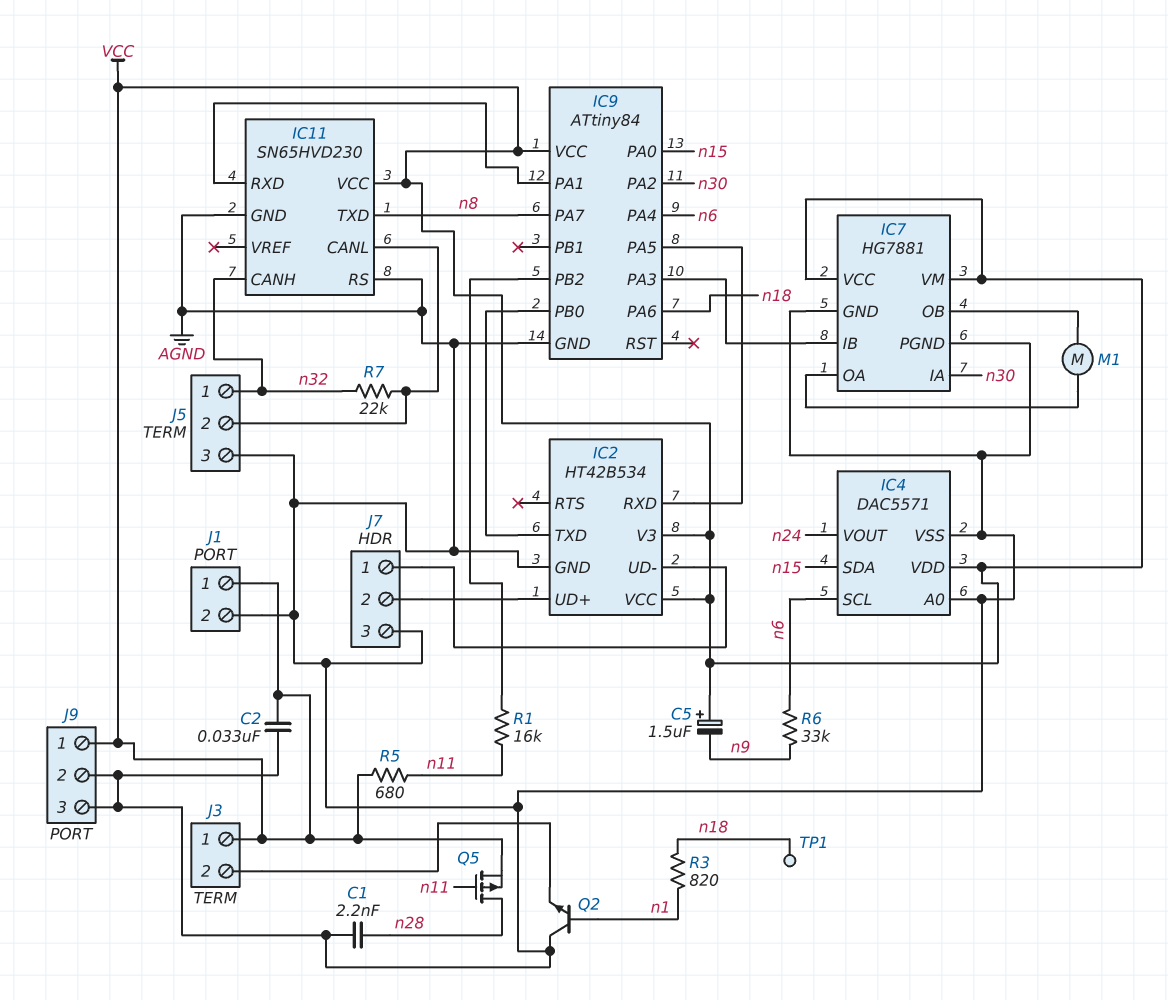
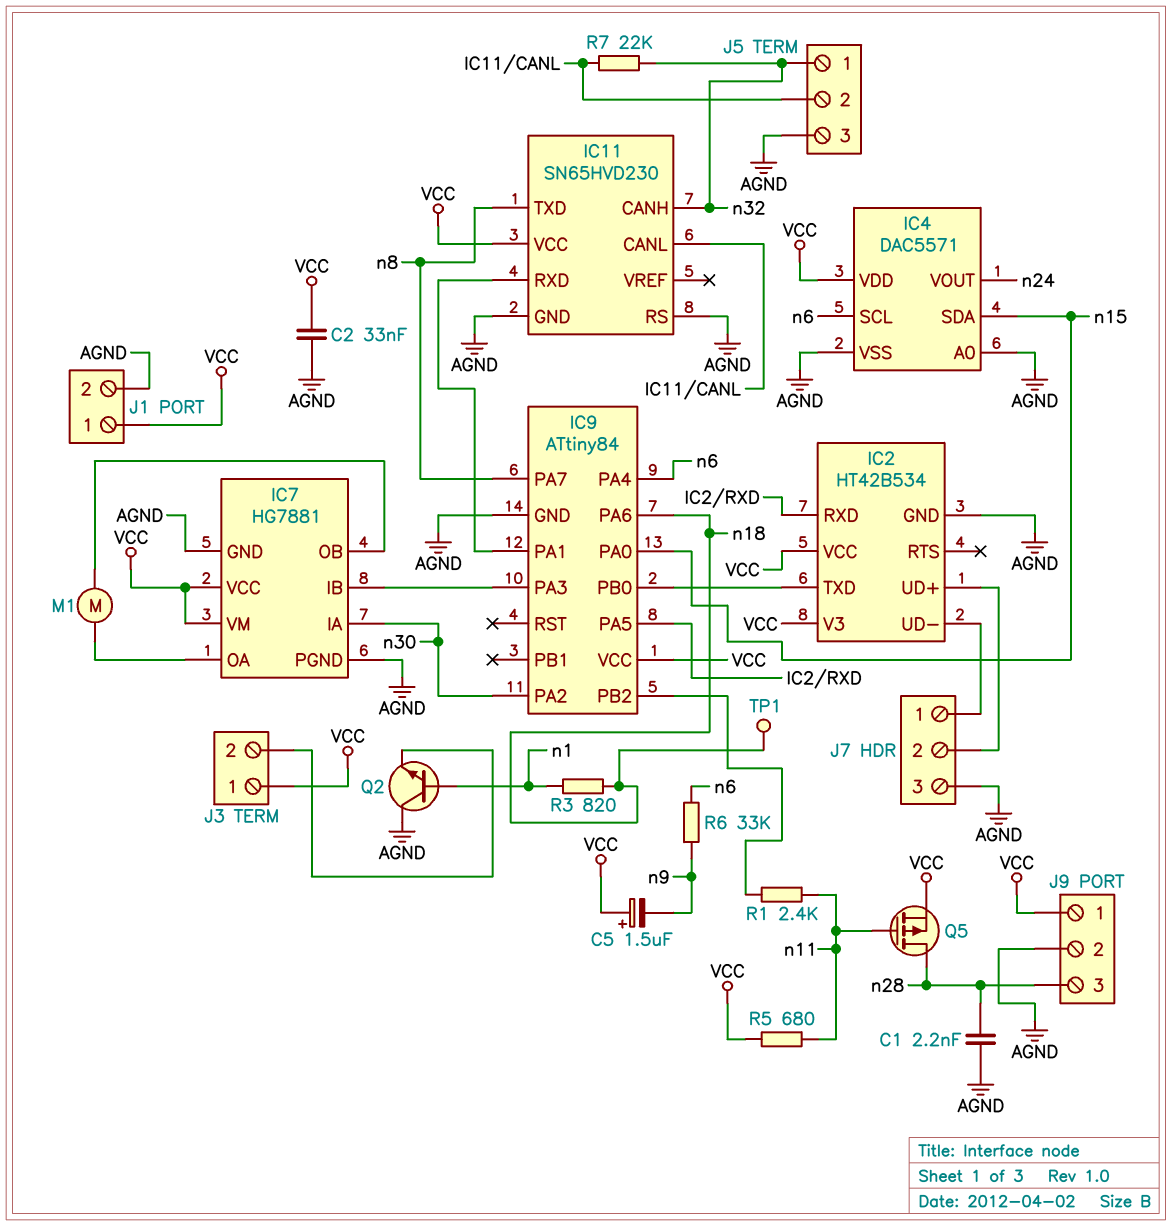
J9 pin 3: AGND -> n28
R1: 16k (IC9/PB2, n11) -> 2.4k (IC9/PB2, n11)

